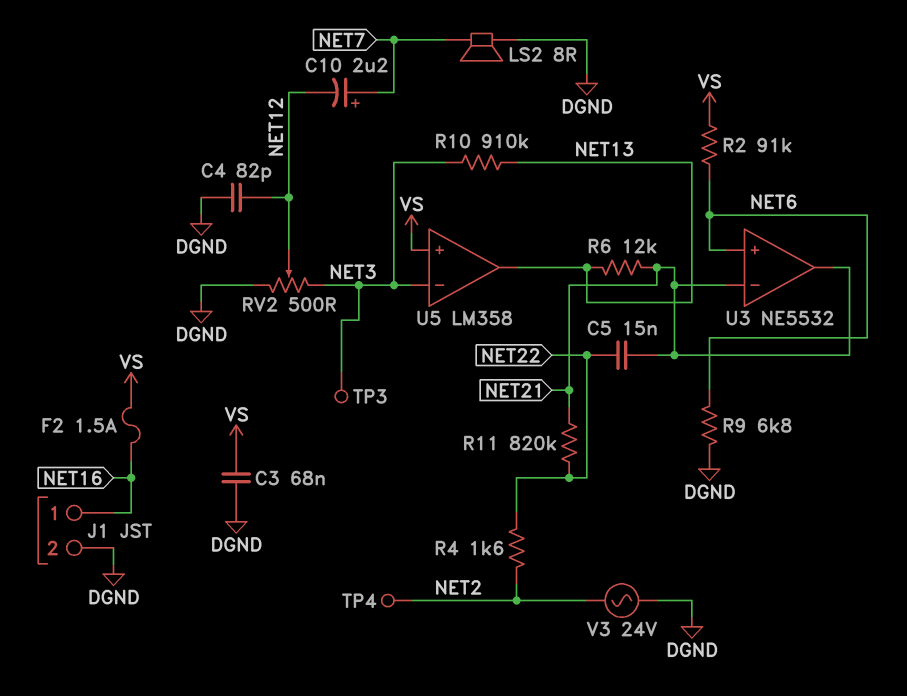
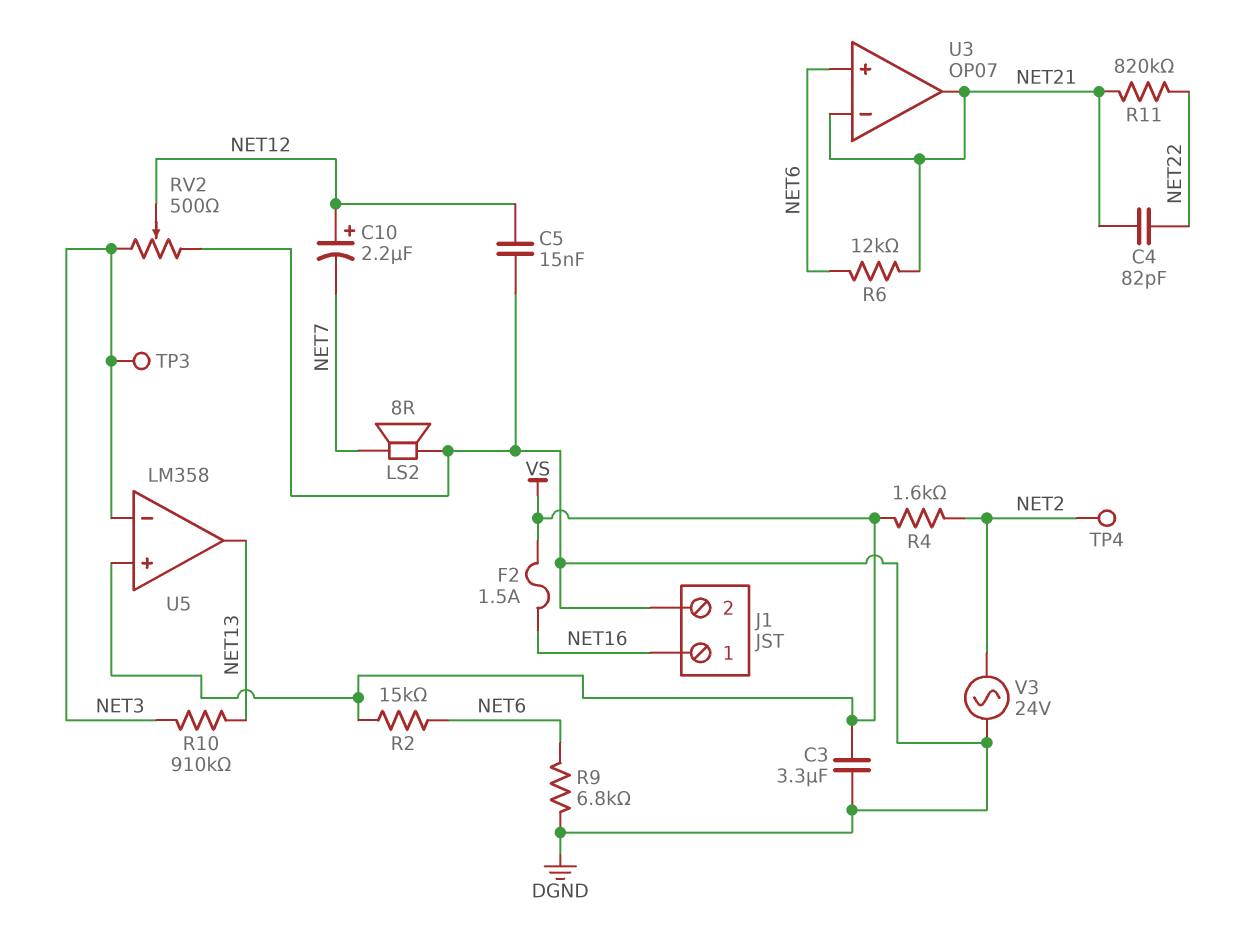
C3: 68nF (DGND, VS) -> 3.3uF (DGND, VS)
C4: 82pF (DGND, NET12) -> 82pF (NET21, NET22)
C5: 15nF (NET21, NET22) -> 15nF (DGND, NET12)
C10: 2.2uF (plus NET7, minus NET12) -> 2.2uF (plus NET12, minus NET7)
R2: 91k (NET6, VS) -> 15k (NET6, VS)
R4: 1.6k (NET2, NET22) -> 1.6k (NET2, VS)
R6: 12k (NET13, NET21) -> 12k (NET6, NET21)
U3: NE5532 -> OP07

